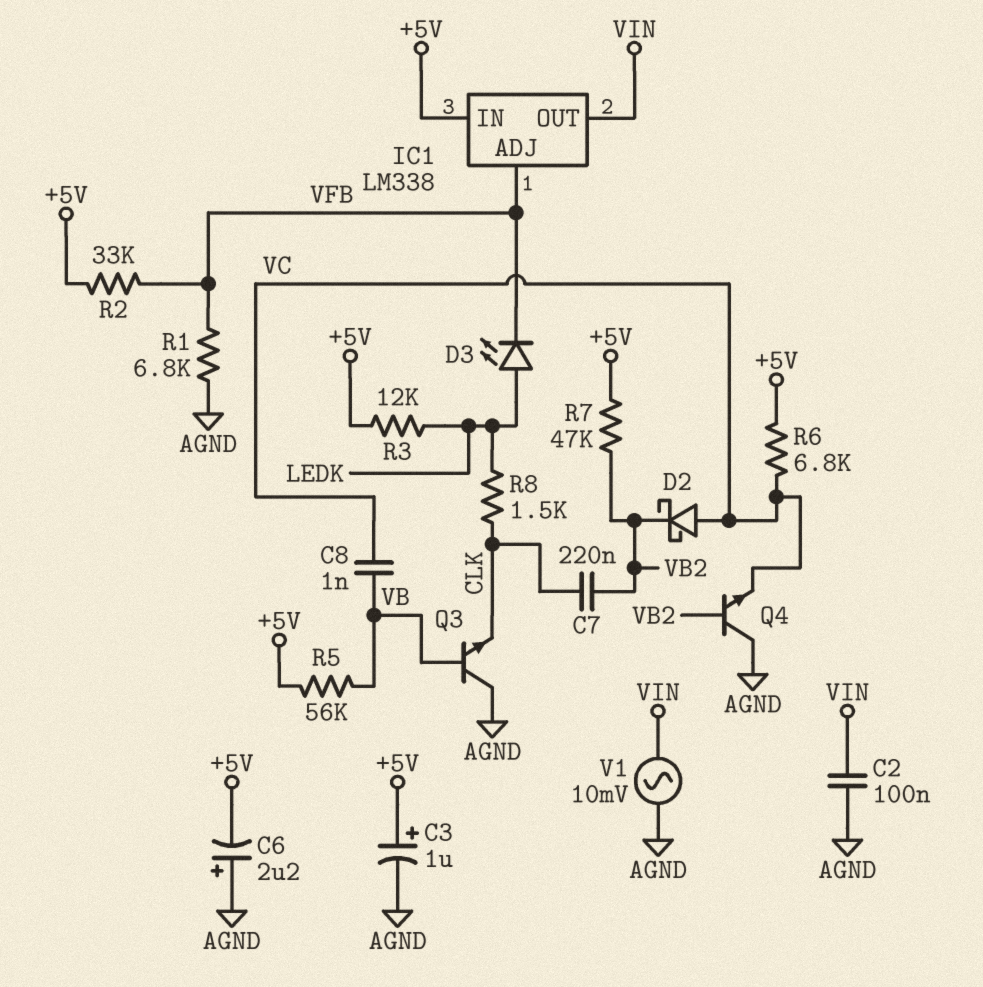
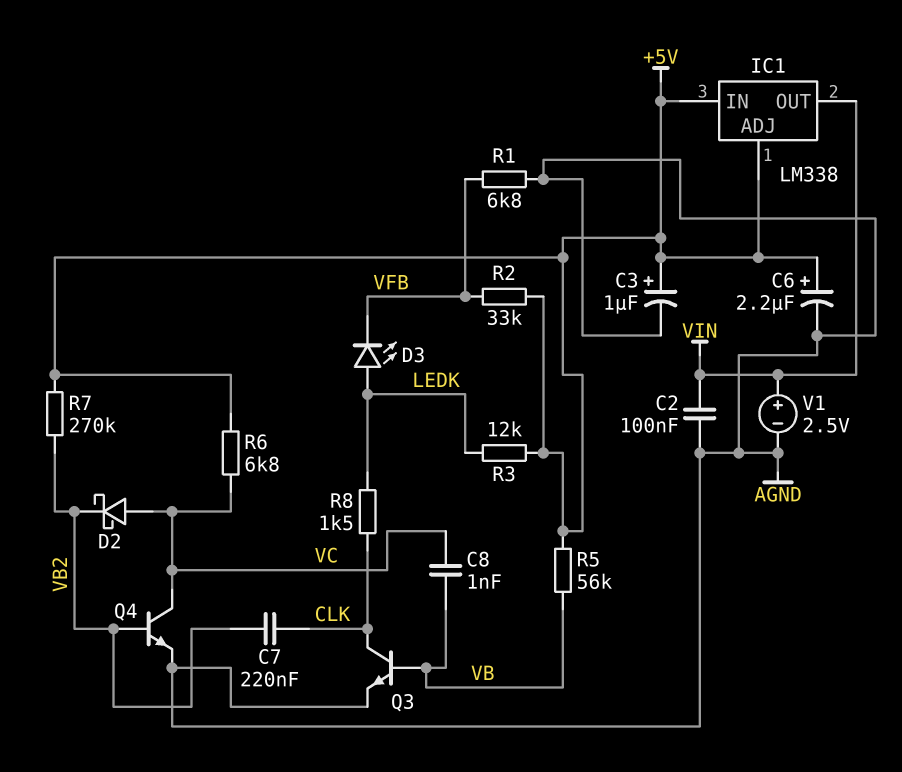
C6: 2.2uF (plus AGND, minus +5V) -> 2.2uF (plus +5V, minus AGND)
IC1 pin ADJ: VFB -> +5V
Q3: NPN (B VB, C AGND, E CLK) -> NPN (B VB, C CLK, E AGND)
Q4: NPN (B VB2, C AGND, E VC) -> NPN (B VB2, C VC, E AGND)
R7: 47k (+5V, VB2) -> 270k (+5V, VB2)
V1: AC 10mV (AGND, VIN) -> 2.5V (plus VIN, minus AGND)

